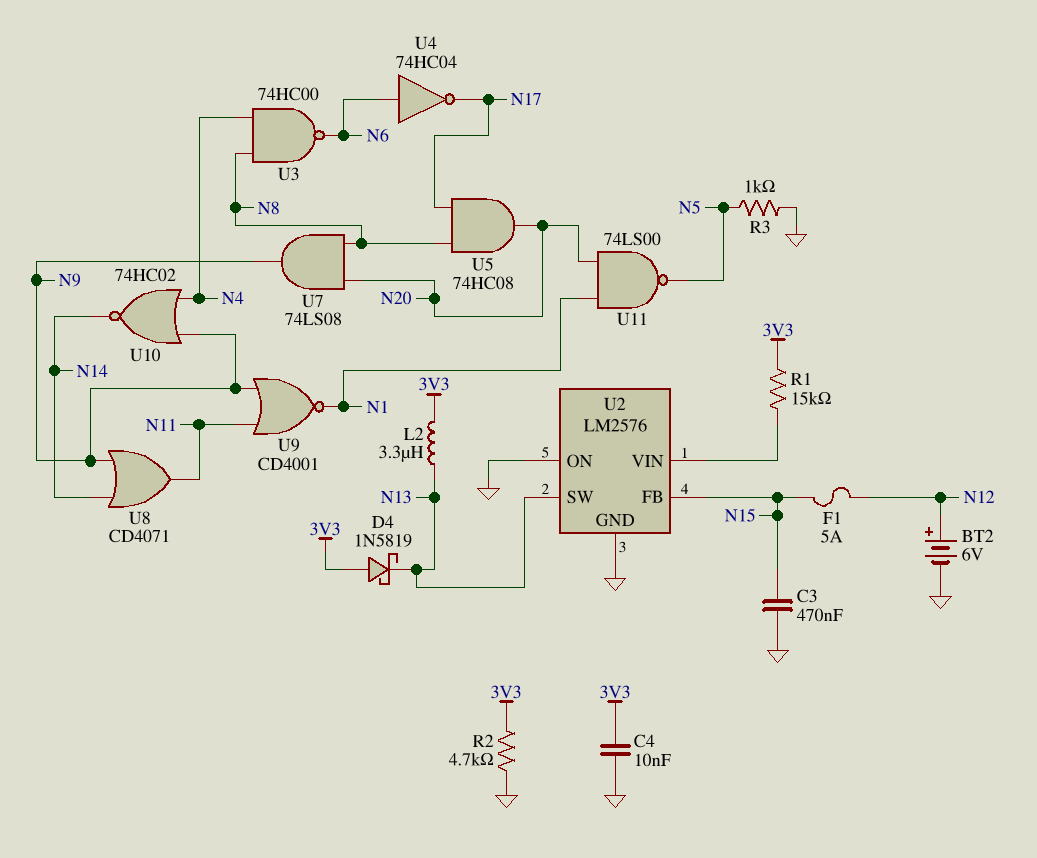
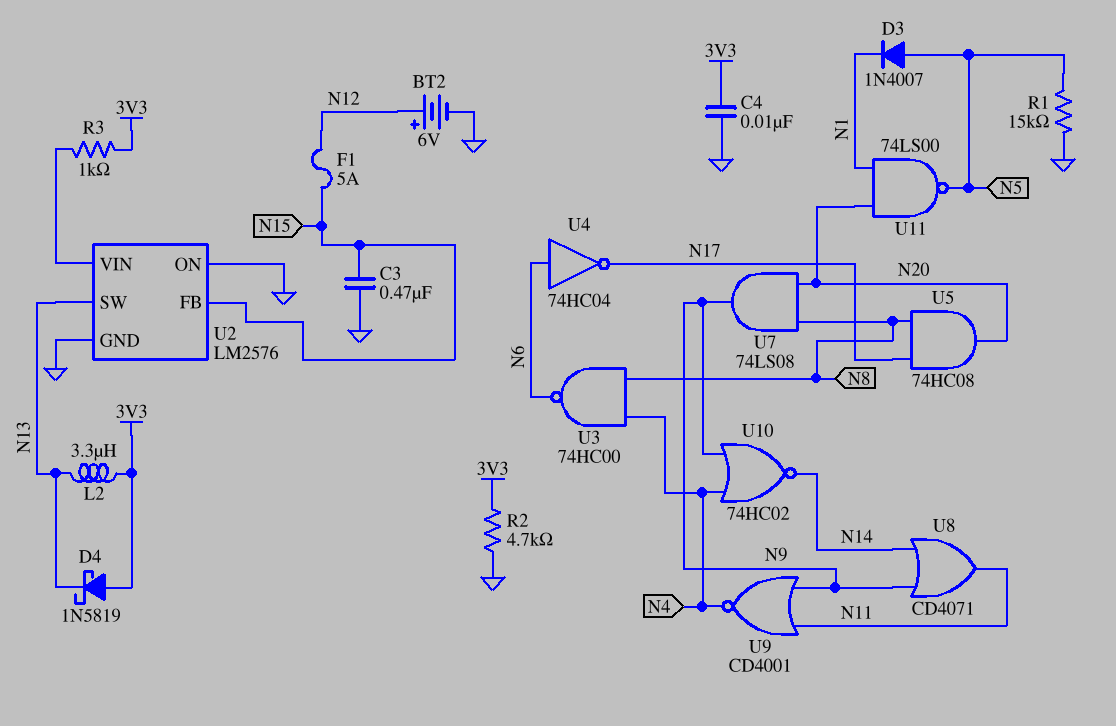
D3: none -> diode 1N4007 (A N5, K N1)
R1: 15k (3V3, U2/VIN) -> 15k (GND, N5)
R3: 1k (GND, N5) -> 1k (3V3, U2/VIN)
U9: NOR CD4001 (in N9, in N11, out N1) -> NOR CD4001 (in N9, in N11, out N4)

